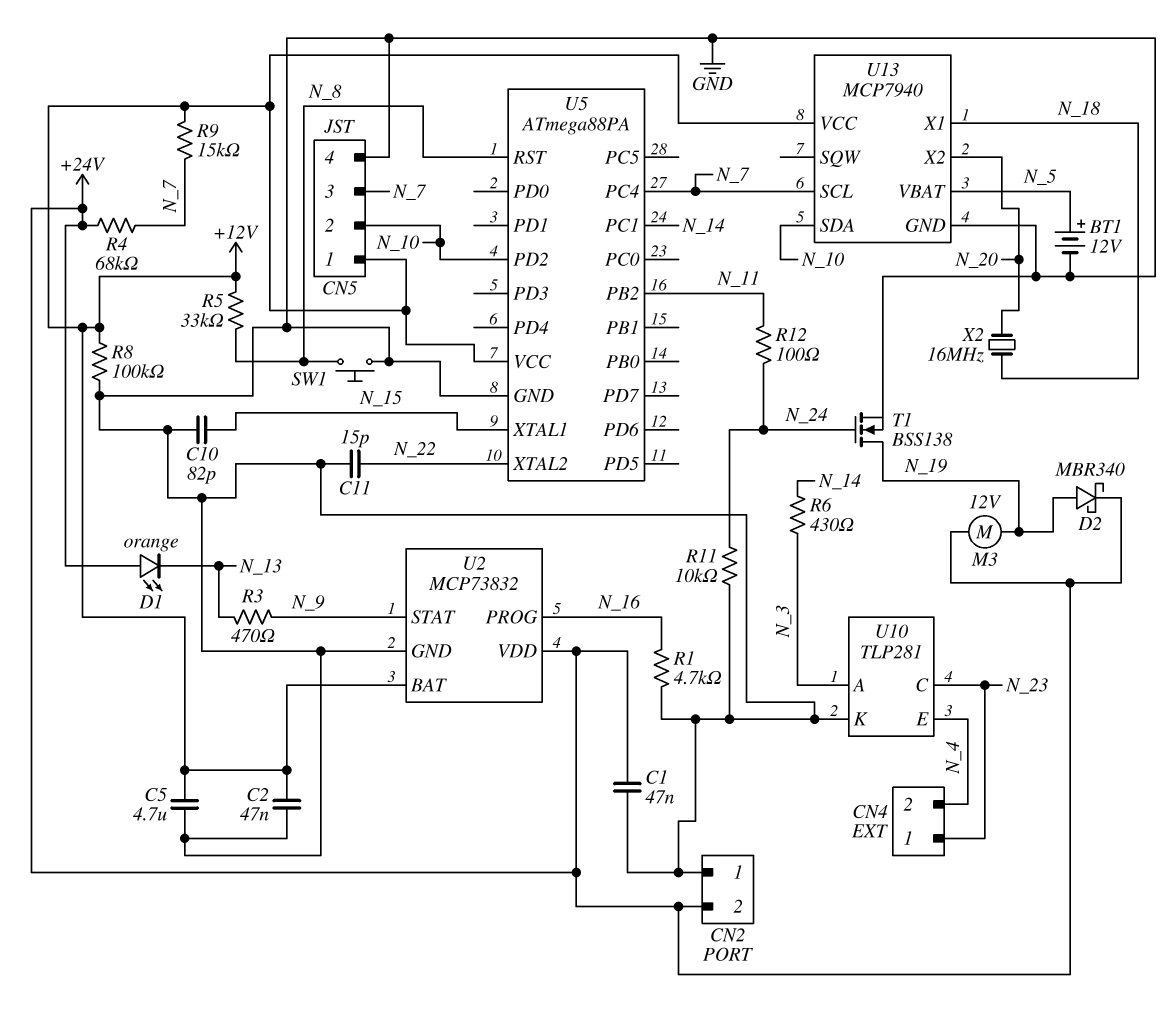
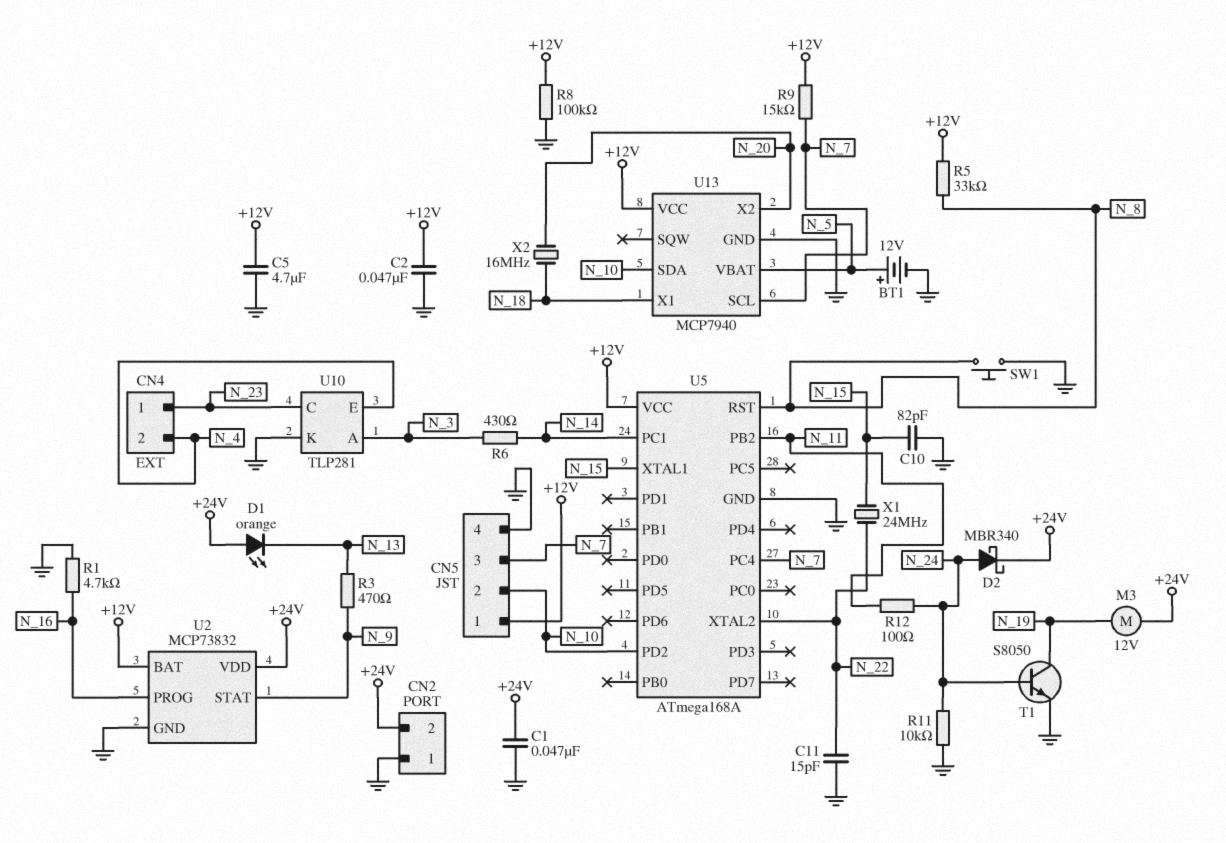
D2: schottky MBR340 (A N_19, K +24V) -> schottky MBR340 (A N_24, K +24V)
R4: 68k (+24V, N_7) -> none
T1: NMOS BSS138 (G N_24, D N_19, S GND) -> NPN S8050 (B N_24, C N_19, E GND)
U5: ATmega88PA -> ATmega168A
X1: none -> 24MHz (N_15, N_22)

